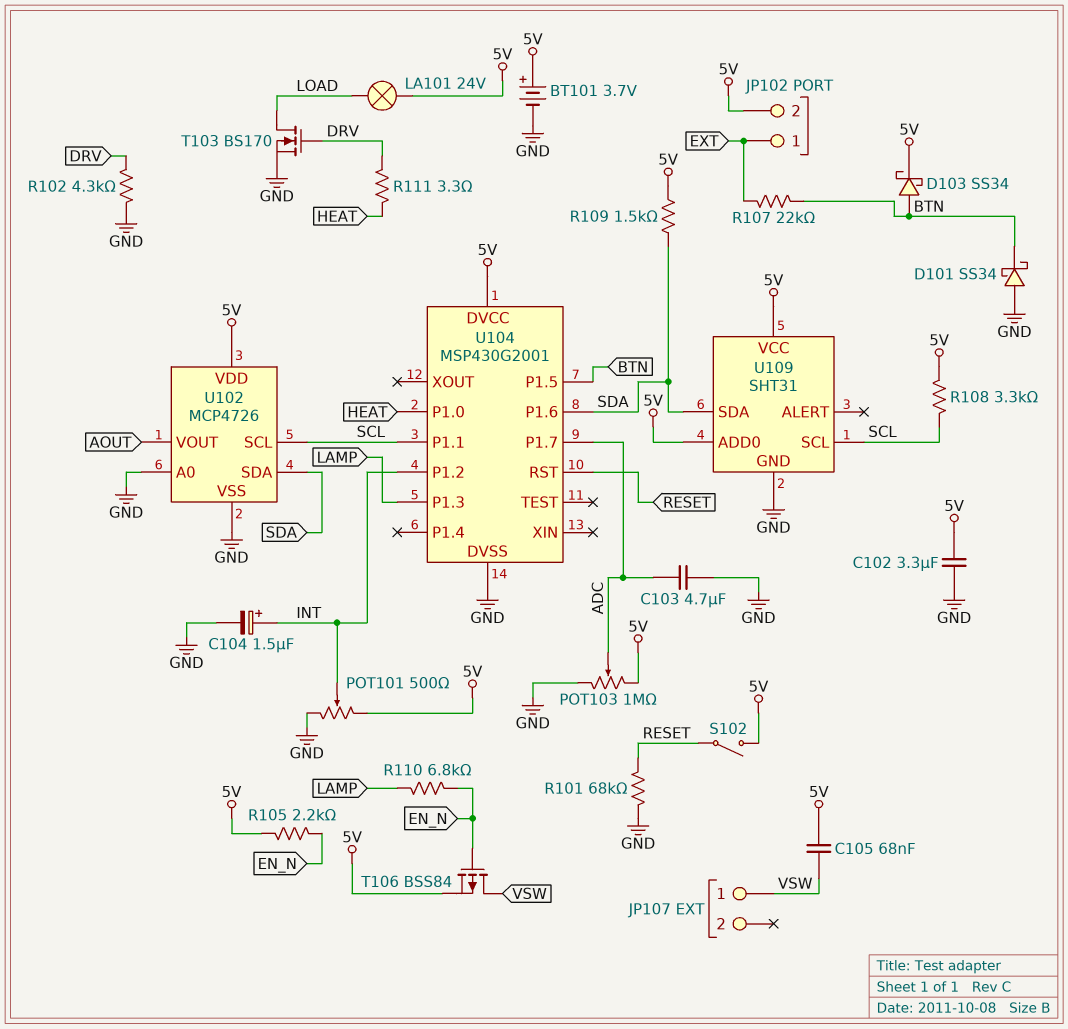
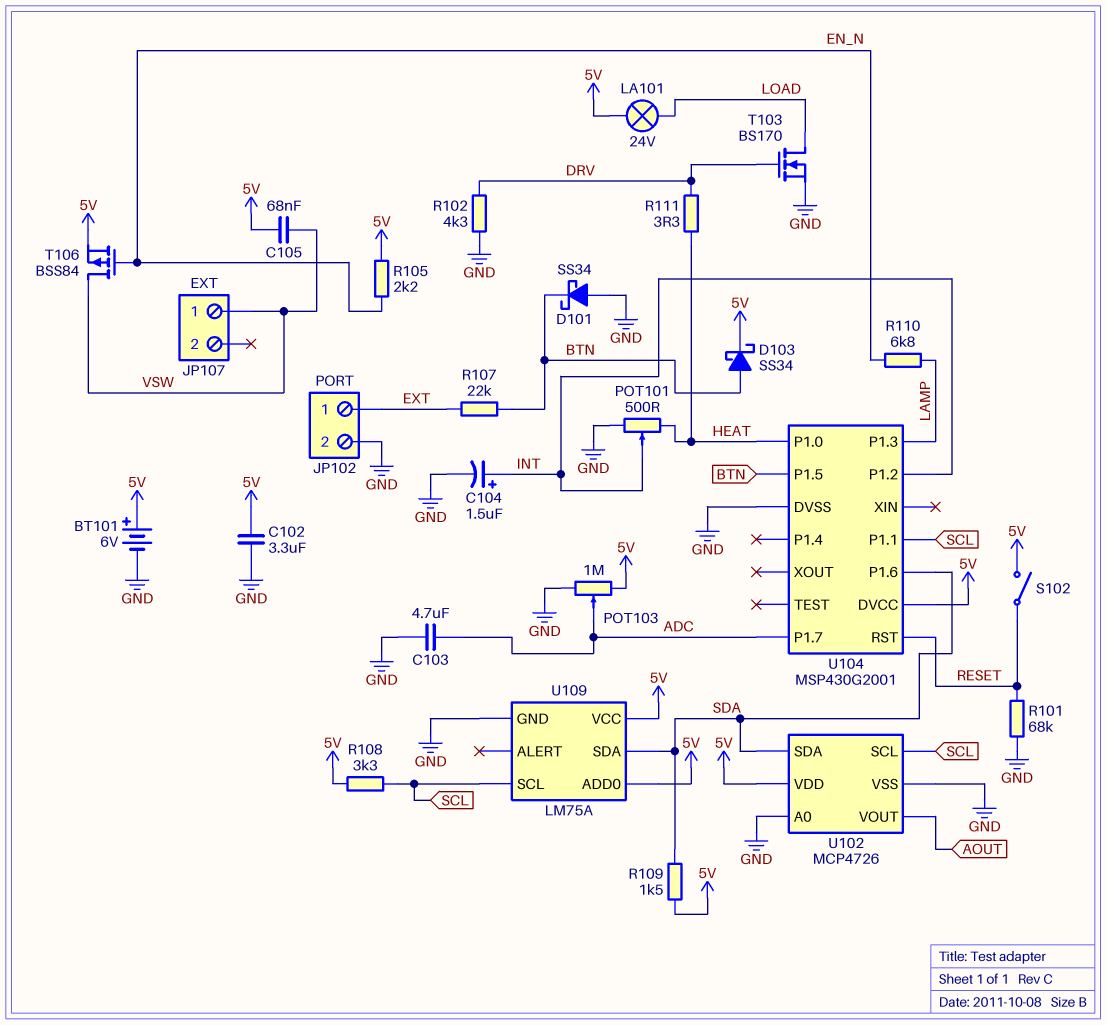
BT101: 3.7V (plus 5V, minus GND) -> 6V (plus 5V, minus GND)
JP102 pin 2: 5V -> GND
POT101: 500 (5V, GND, wiper INT) -> 500 (GND, HEAT, wiper INT)
U109: SHT31 -> LM75A

